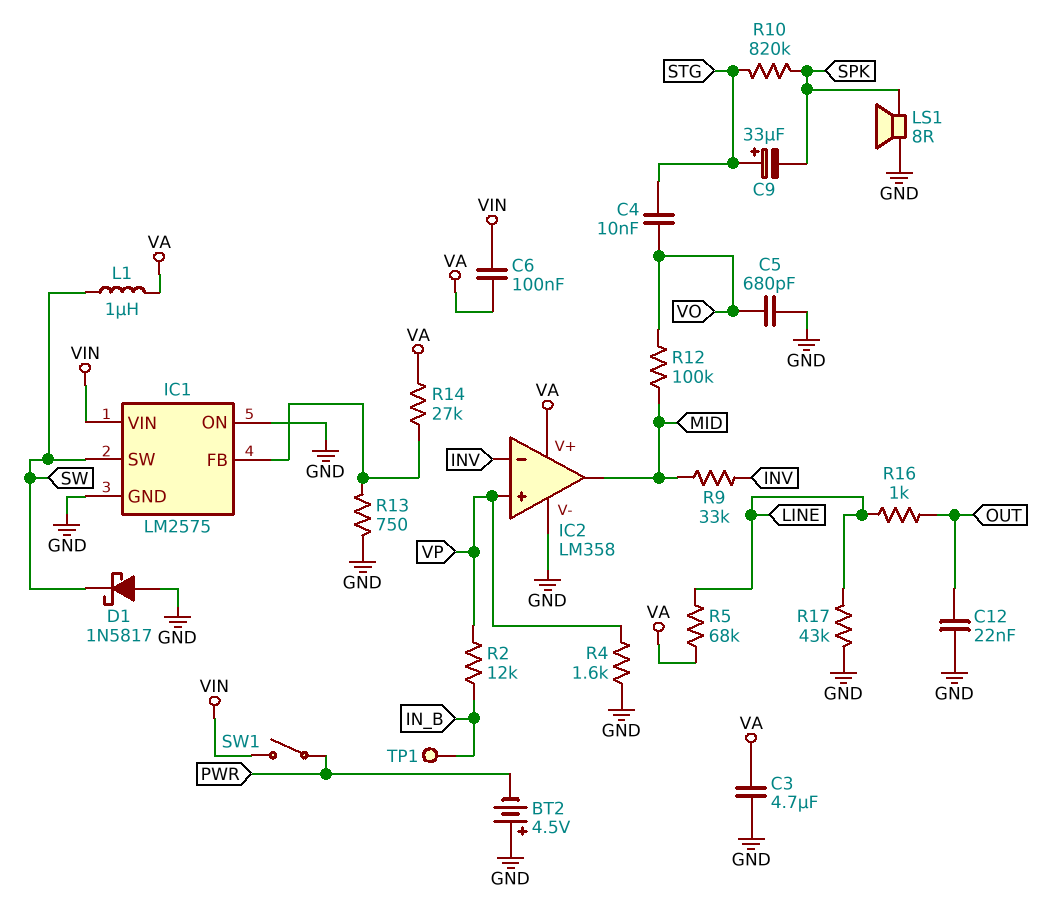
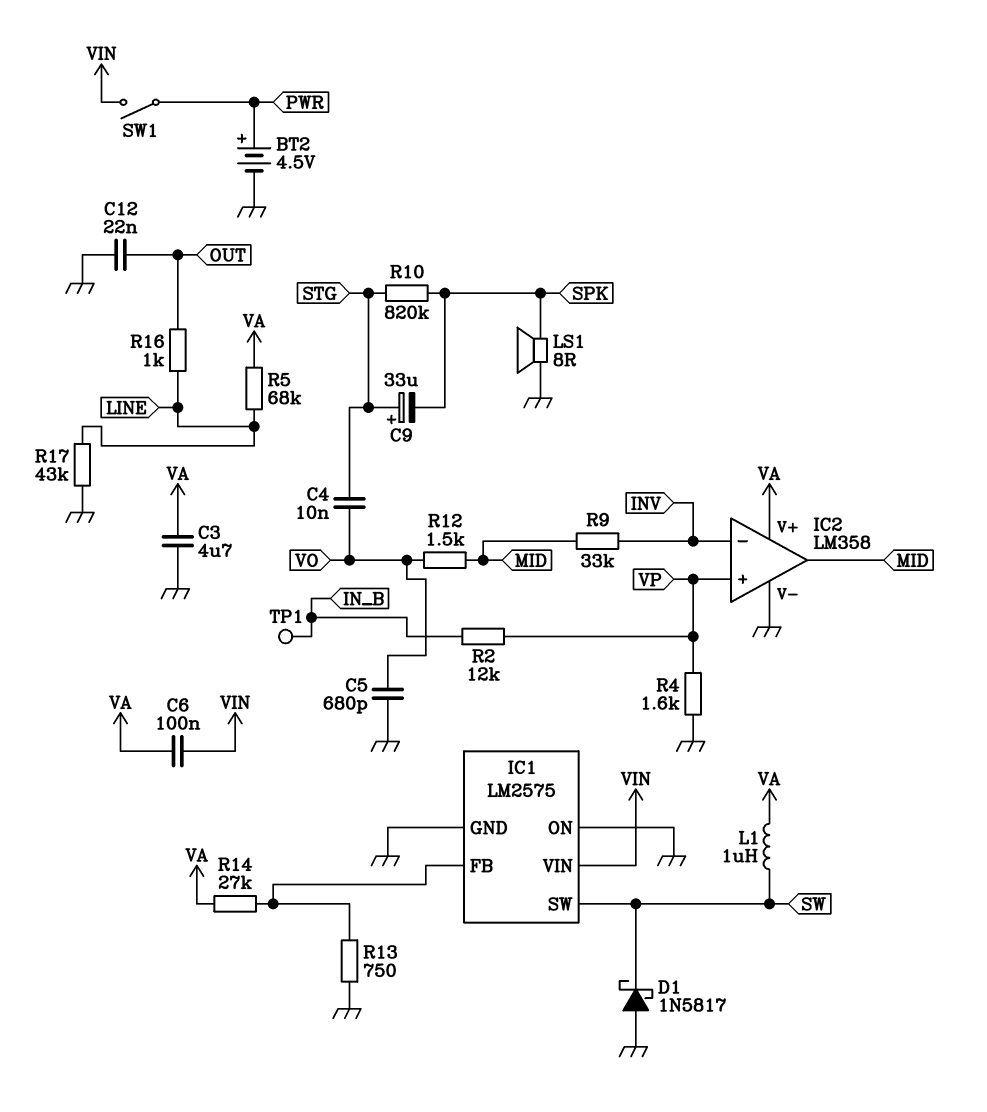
BT2: 4.5V (plus GND, minus PWR) -> 4.5V (plus PWR, minus GND)
R12: 100k (MID, VO) -> 1.5k (MID, VO)

